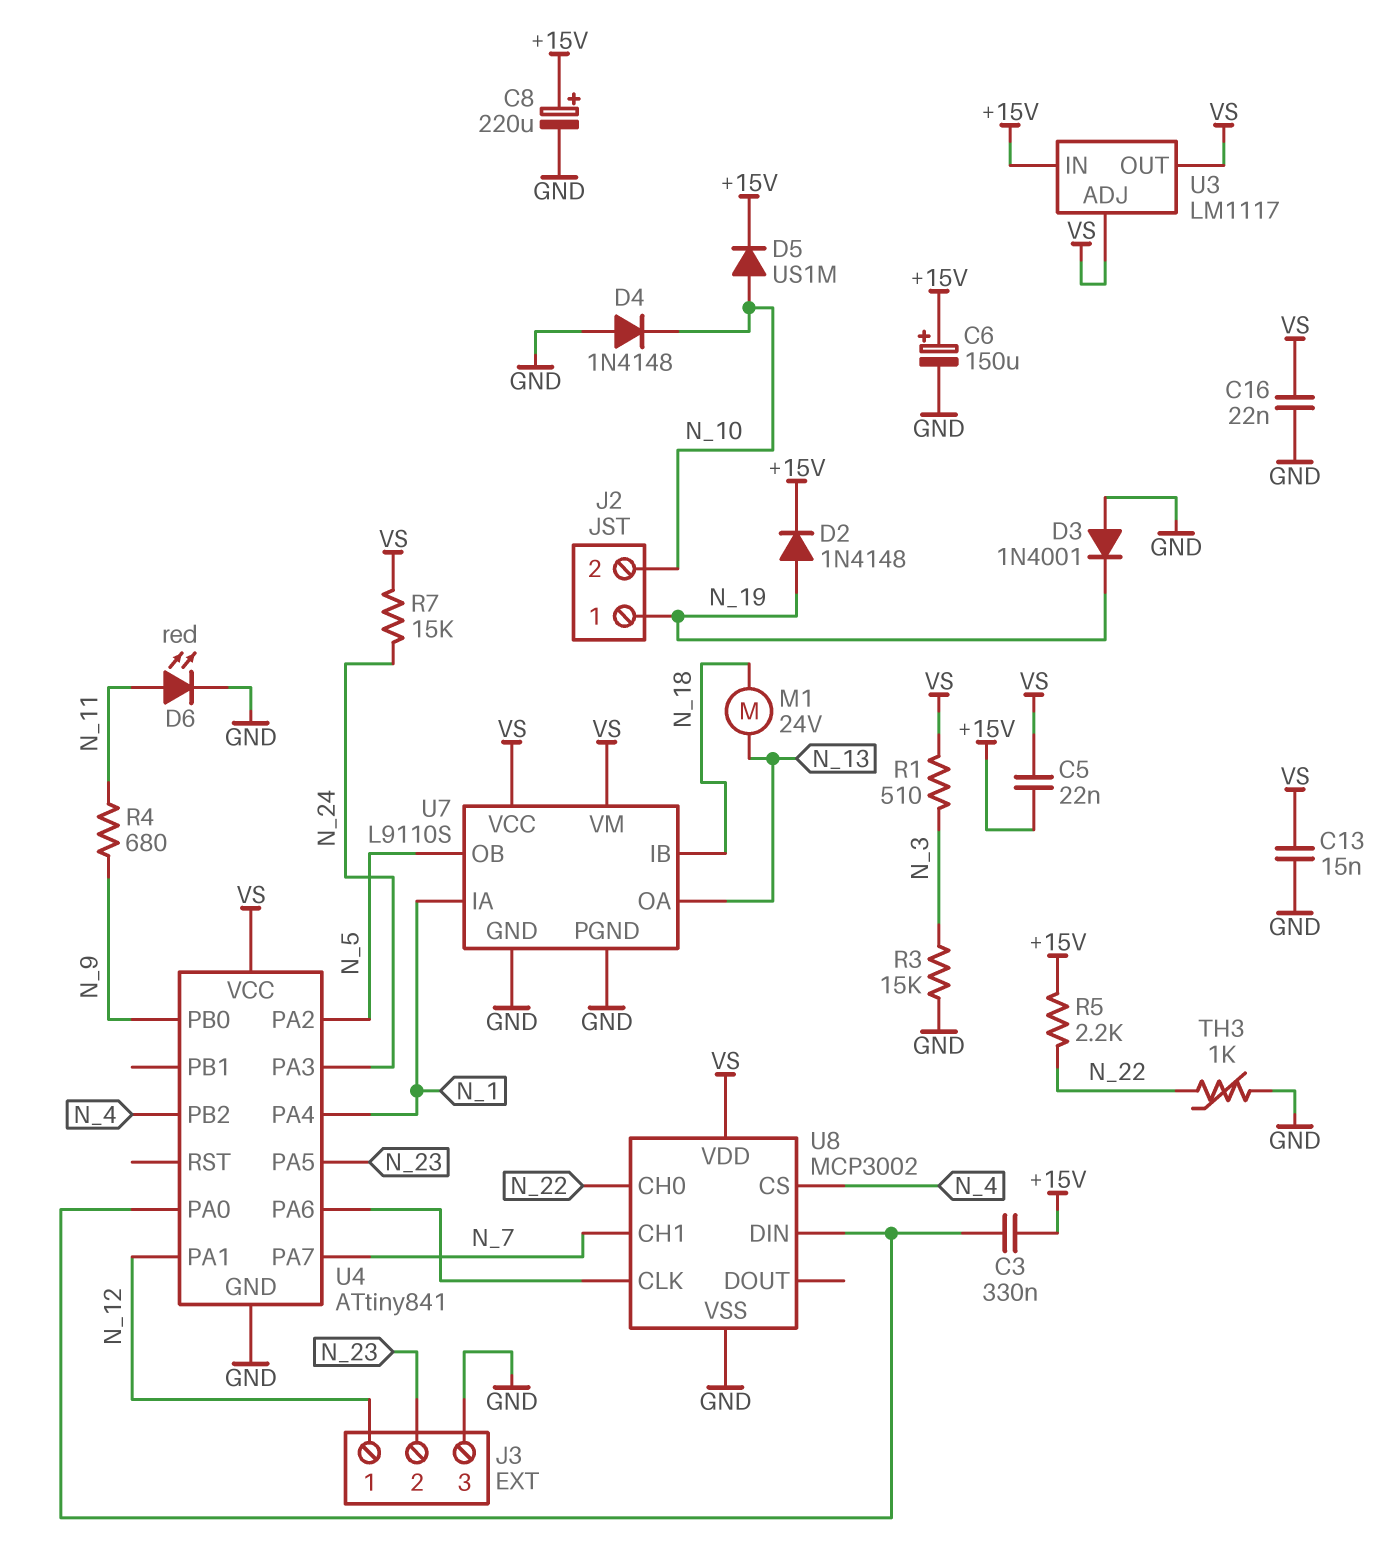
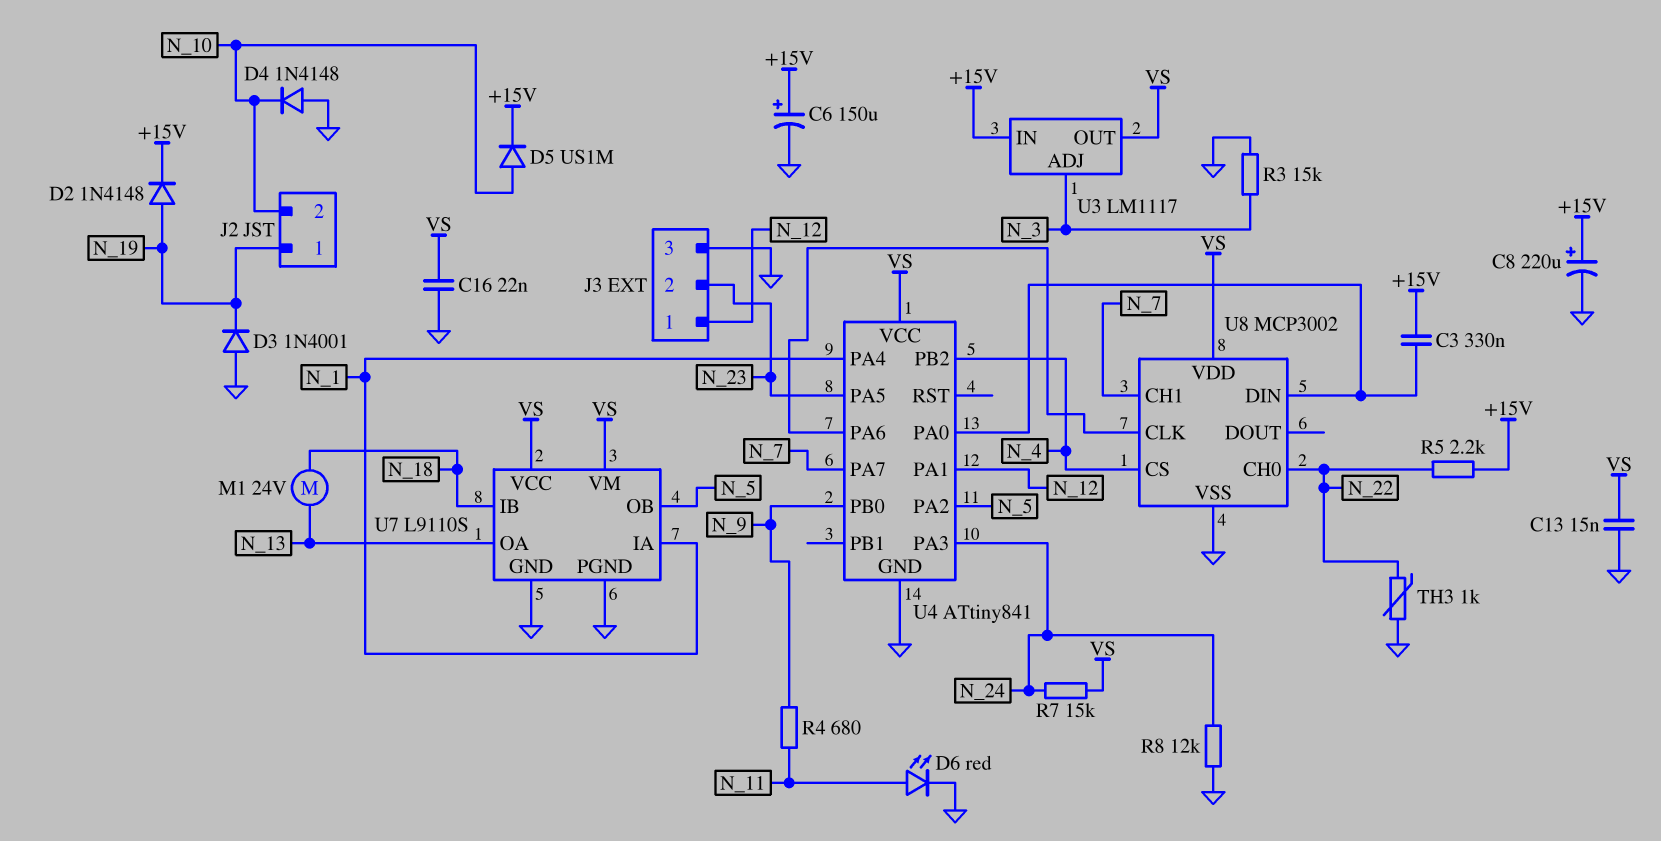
C5: 22nF (+15V, VS) -> none
R1: 510 (N_3, VS) -> none
R8: none -> 12k (GND, N_24)
U3 pin ADJ: VS -> N_3

